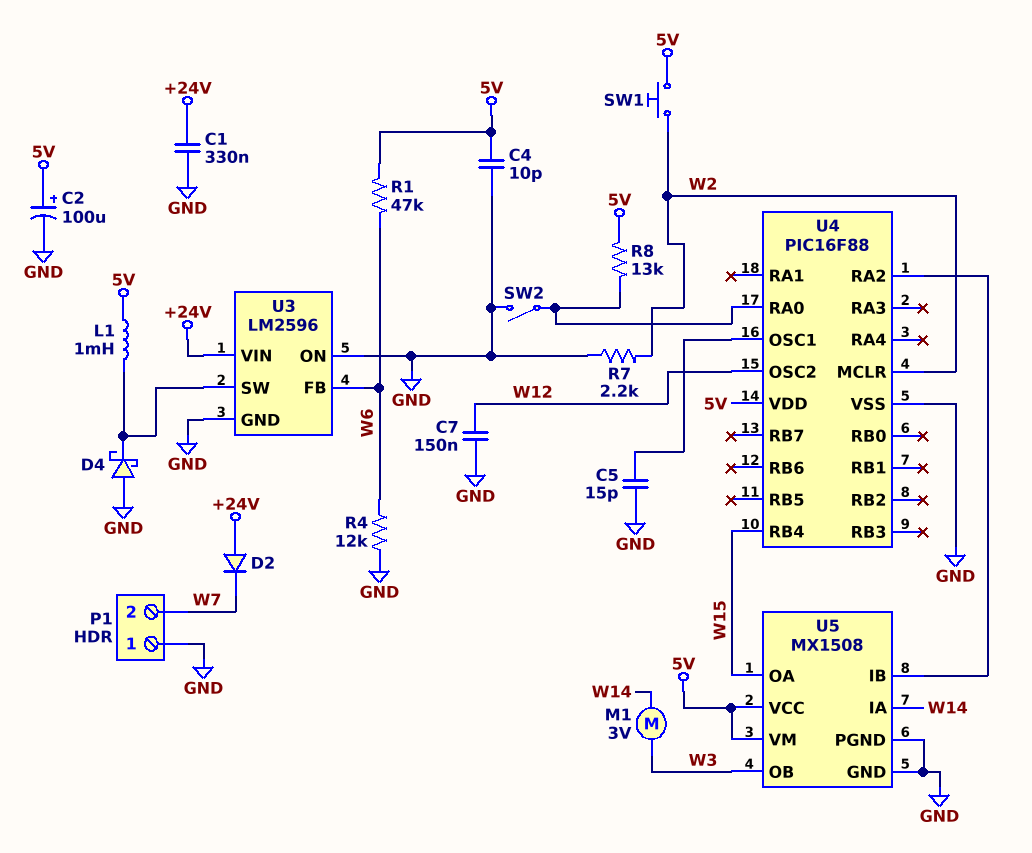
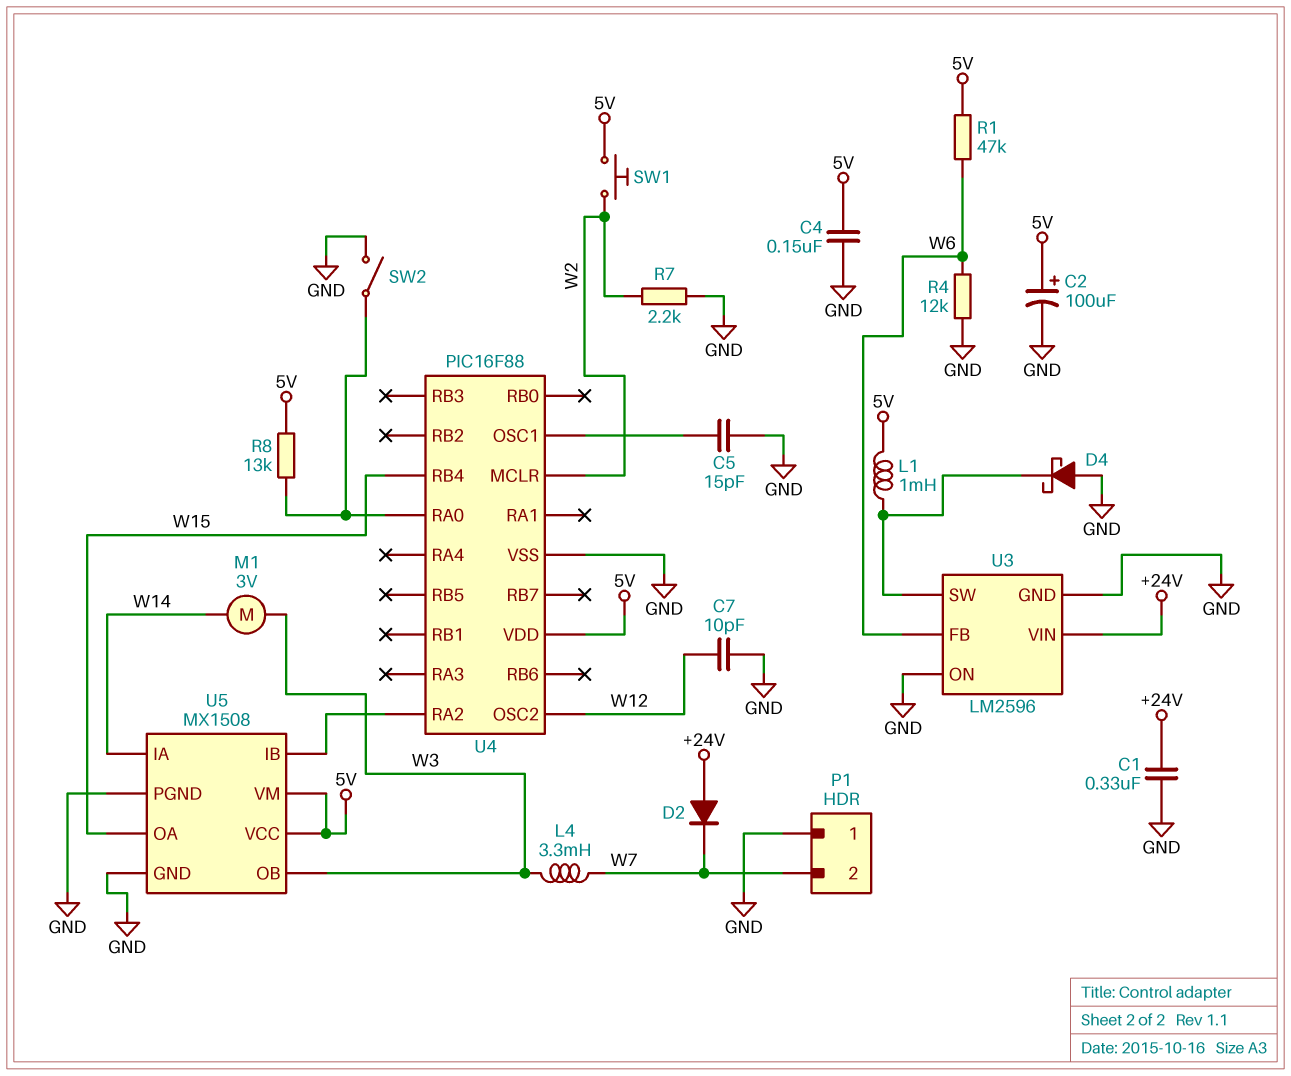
C4: 10pF (5V, GND) -> 150nF (5V, GND)
C7: 150nF (GND, W12) -> 10pF (GND, W12)
L4: none -> 3.3mH (W3, W7)

